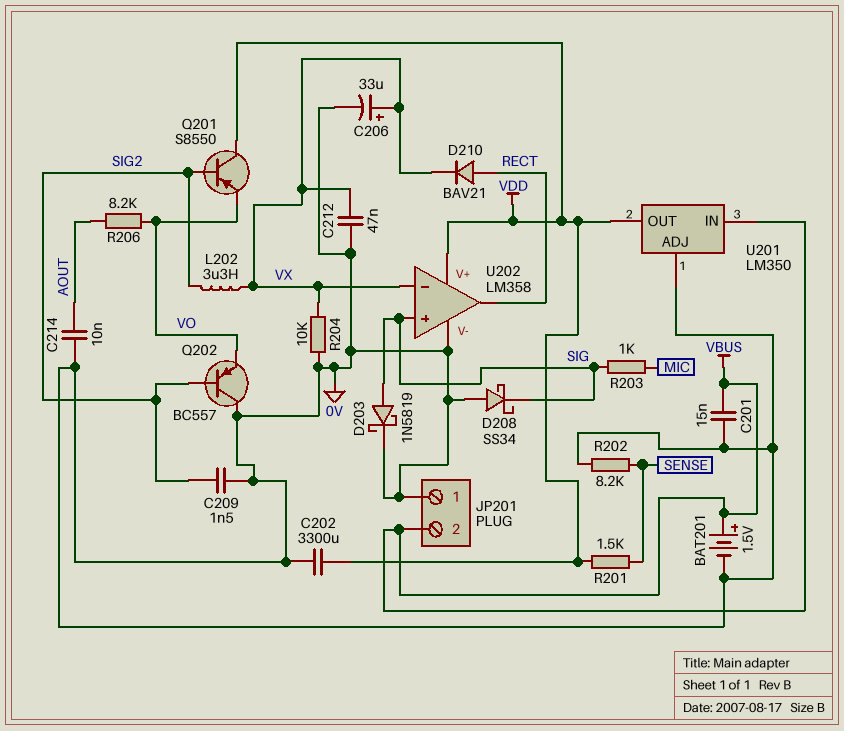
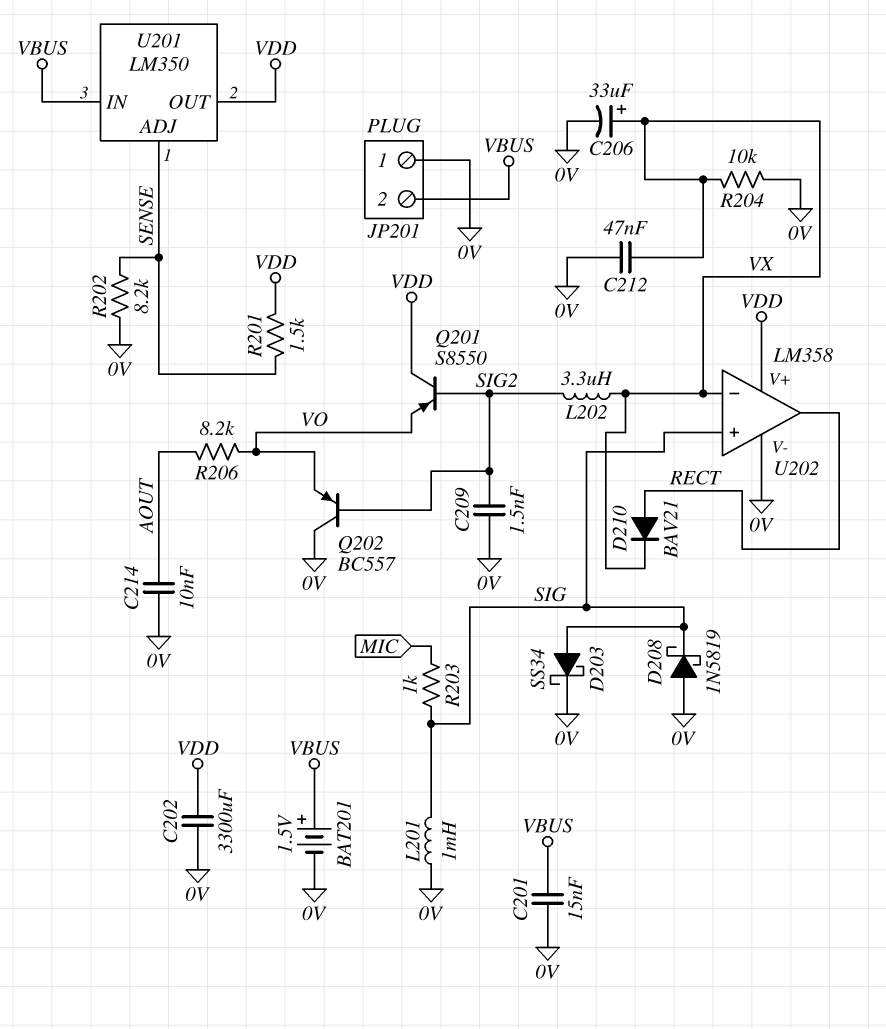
D203: schottky 1N5819 (A SIG, K 0V) -> schottky SS34 (A SIG, K 0V)
D208: schottky SS34 (A 0V, K SIG) -> schottky 1N5819 (A 0V, K SIG)
L201: none -> 1mH (0V, SIG)
U201 pin ADJ: 0V -> SENSE

